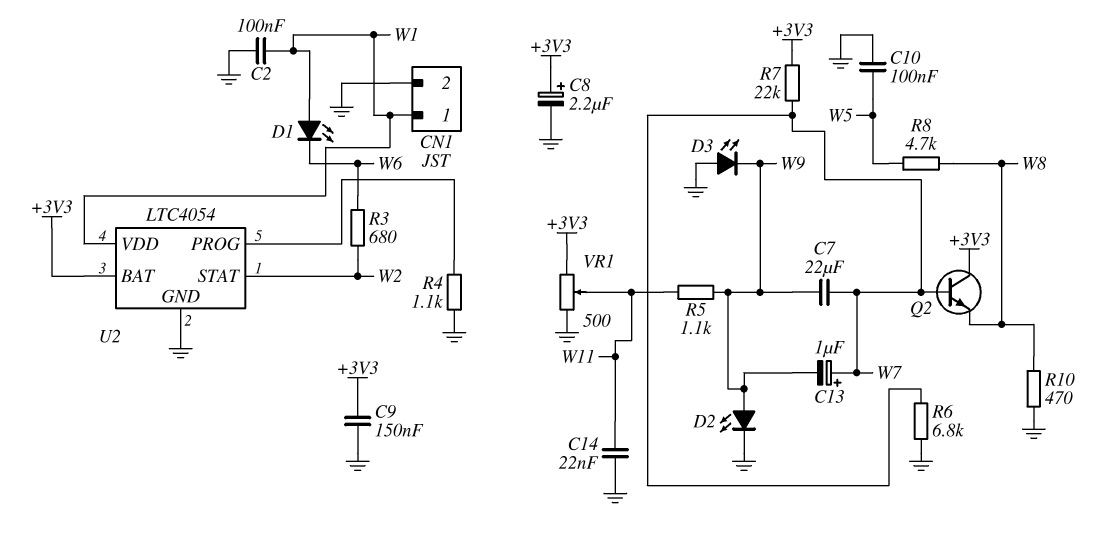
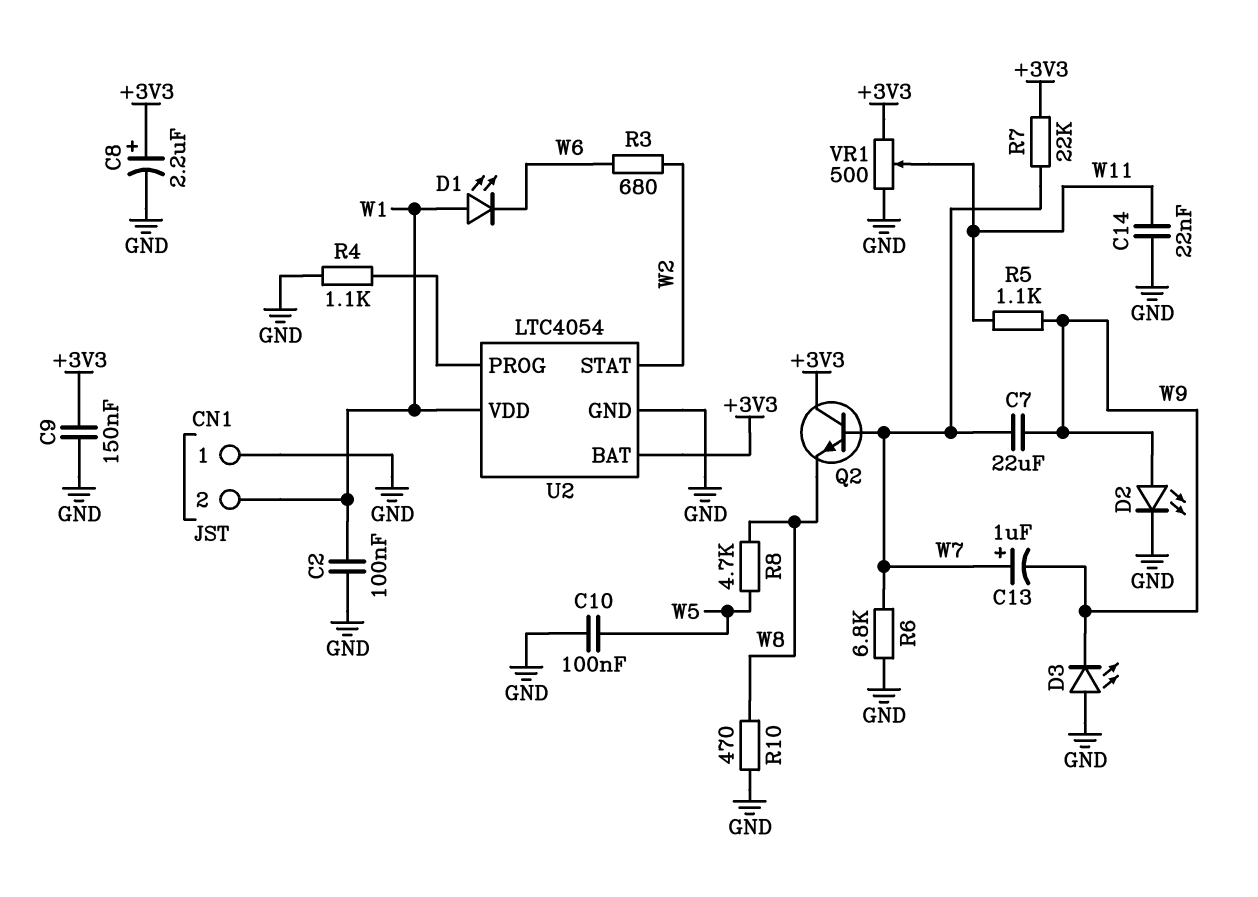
CN1 pin 1: W1 -> GND
CN1 pin 2: GND -> W1

